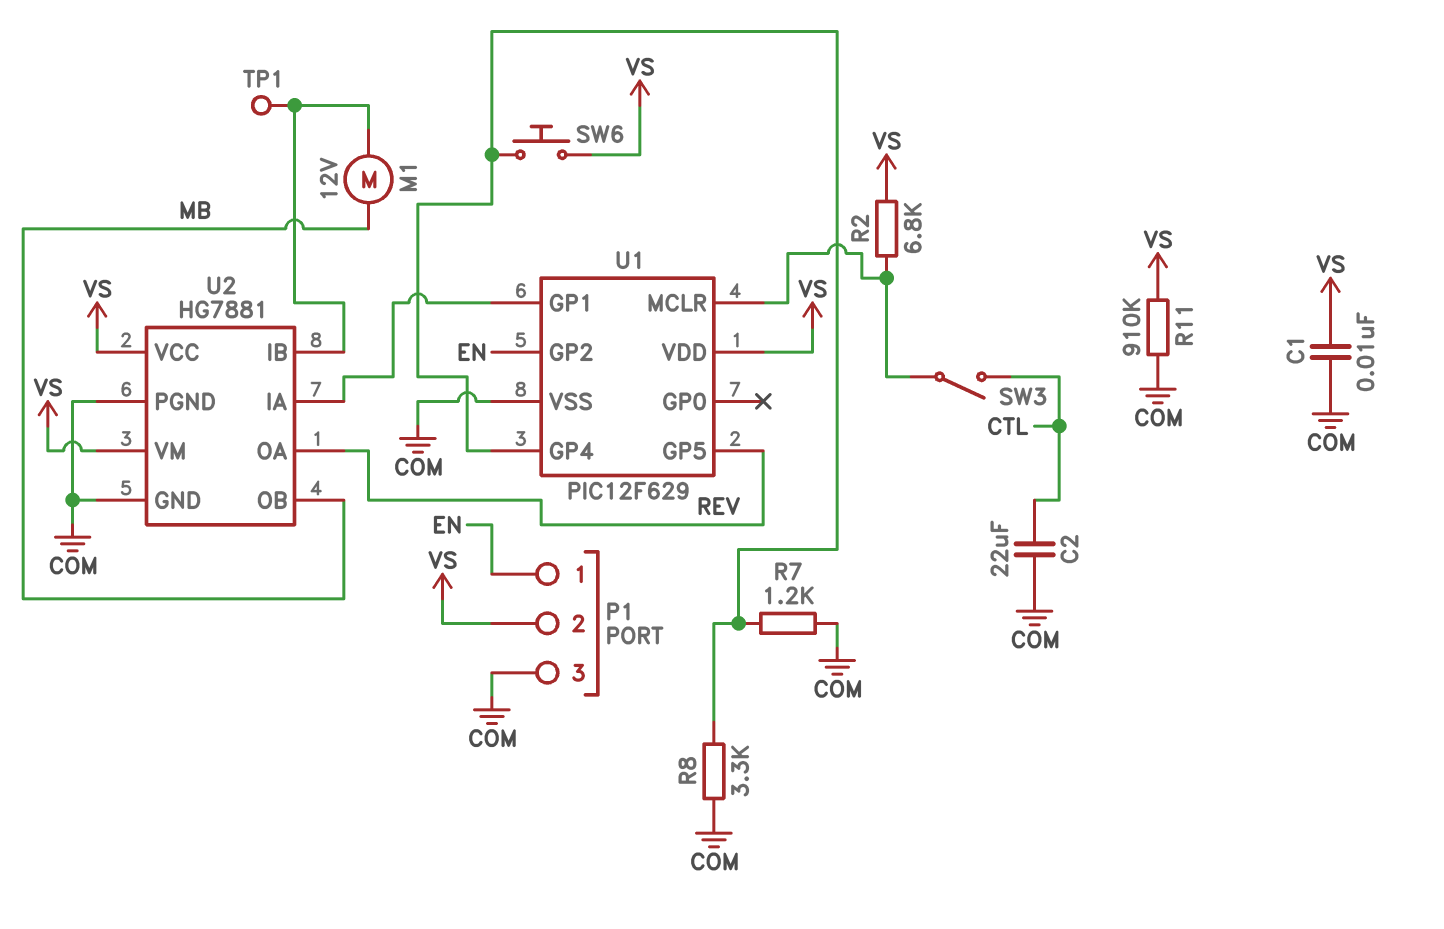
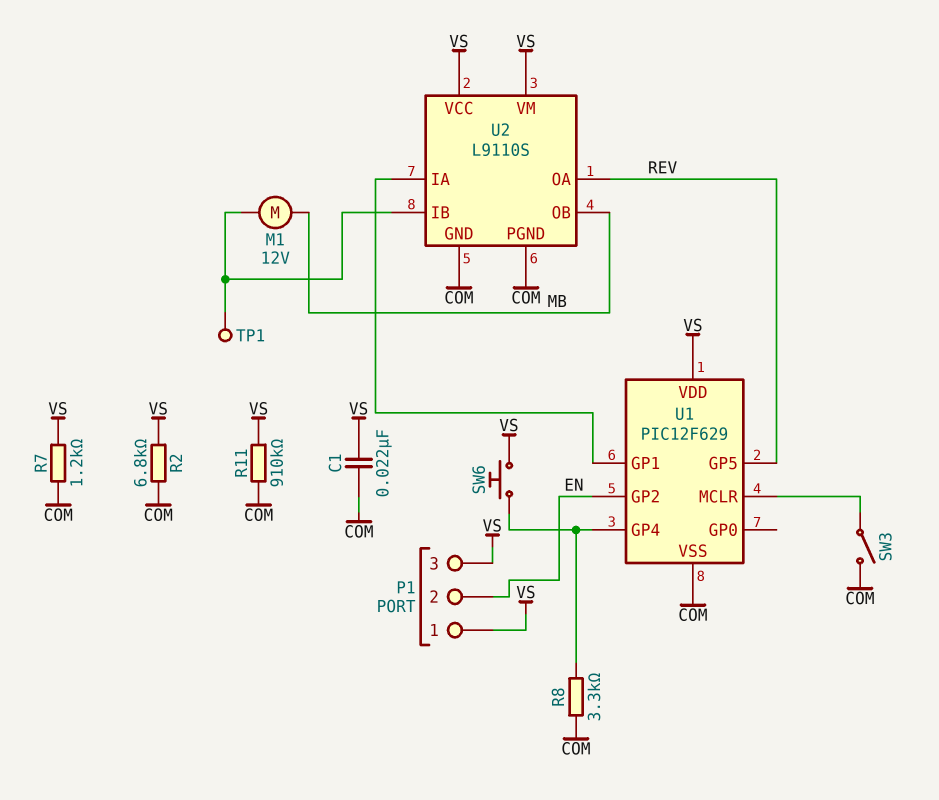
C1: 10nF (COM, VS) -> 22nF (COM, VS)
C2: 22uF (COM, CTL) -> none
P1 pin 1: EN -> VS
P1 pin 2: VS -> EN
P1 pin 3: COM -> VS
R2: 6.8k (U1/MCLR, VS) -> 6.8k (COM, VS)
R7: 1.2k (COM, U1/GP4) -> 1.2k (COM, VS)
SW3: switch (CTL, U1/MCLR) -> switch (COM, U1/MCLR)
U2: HG7881 -> L9110S

